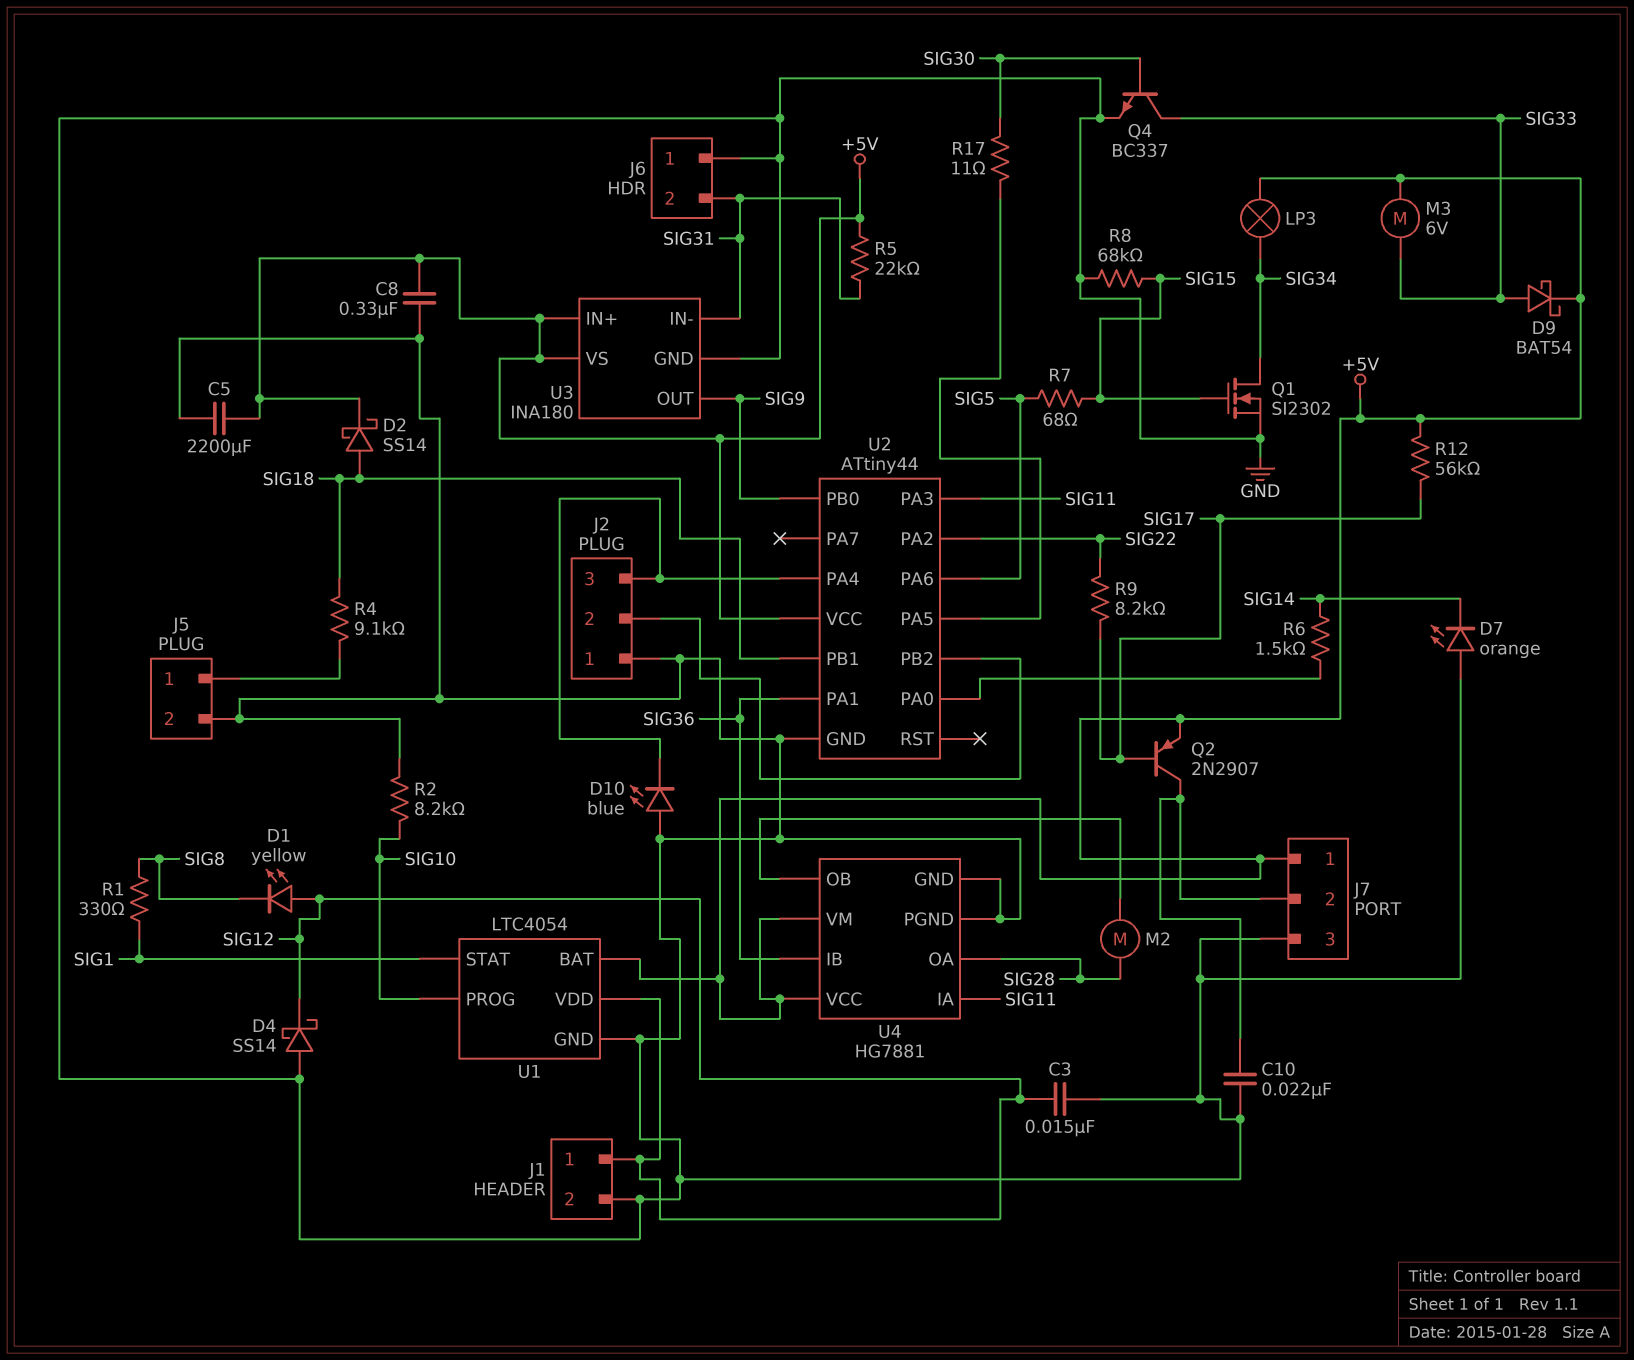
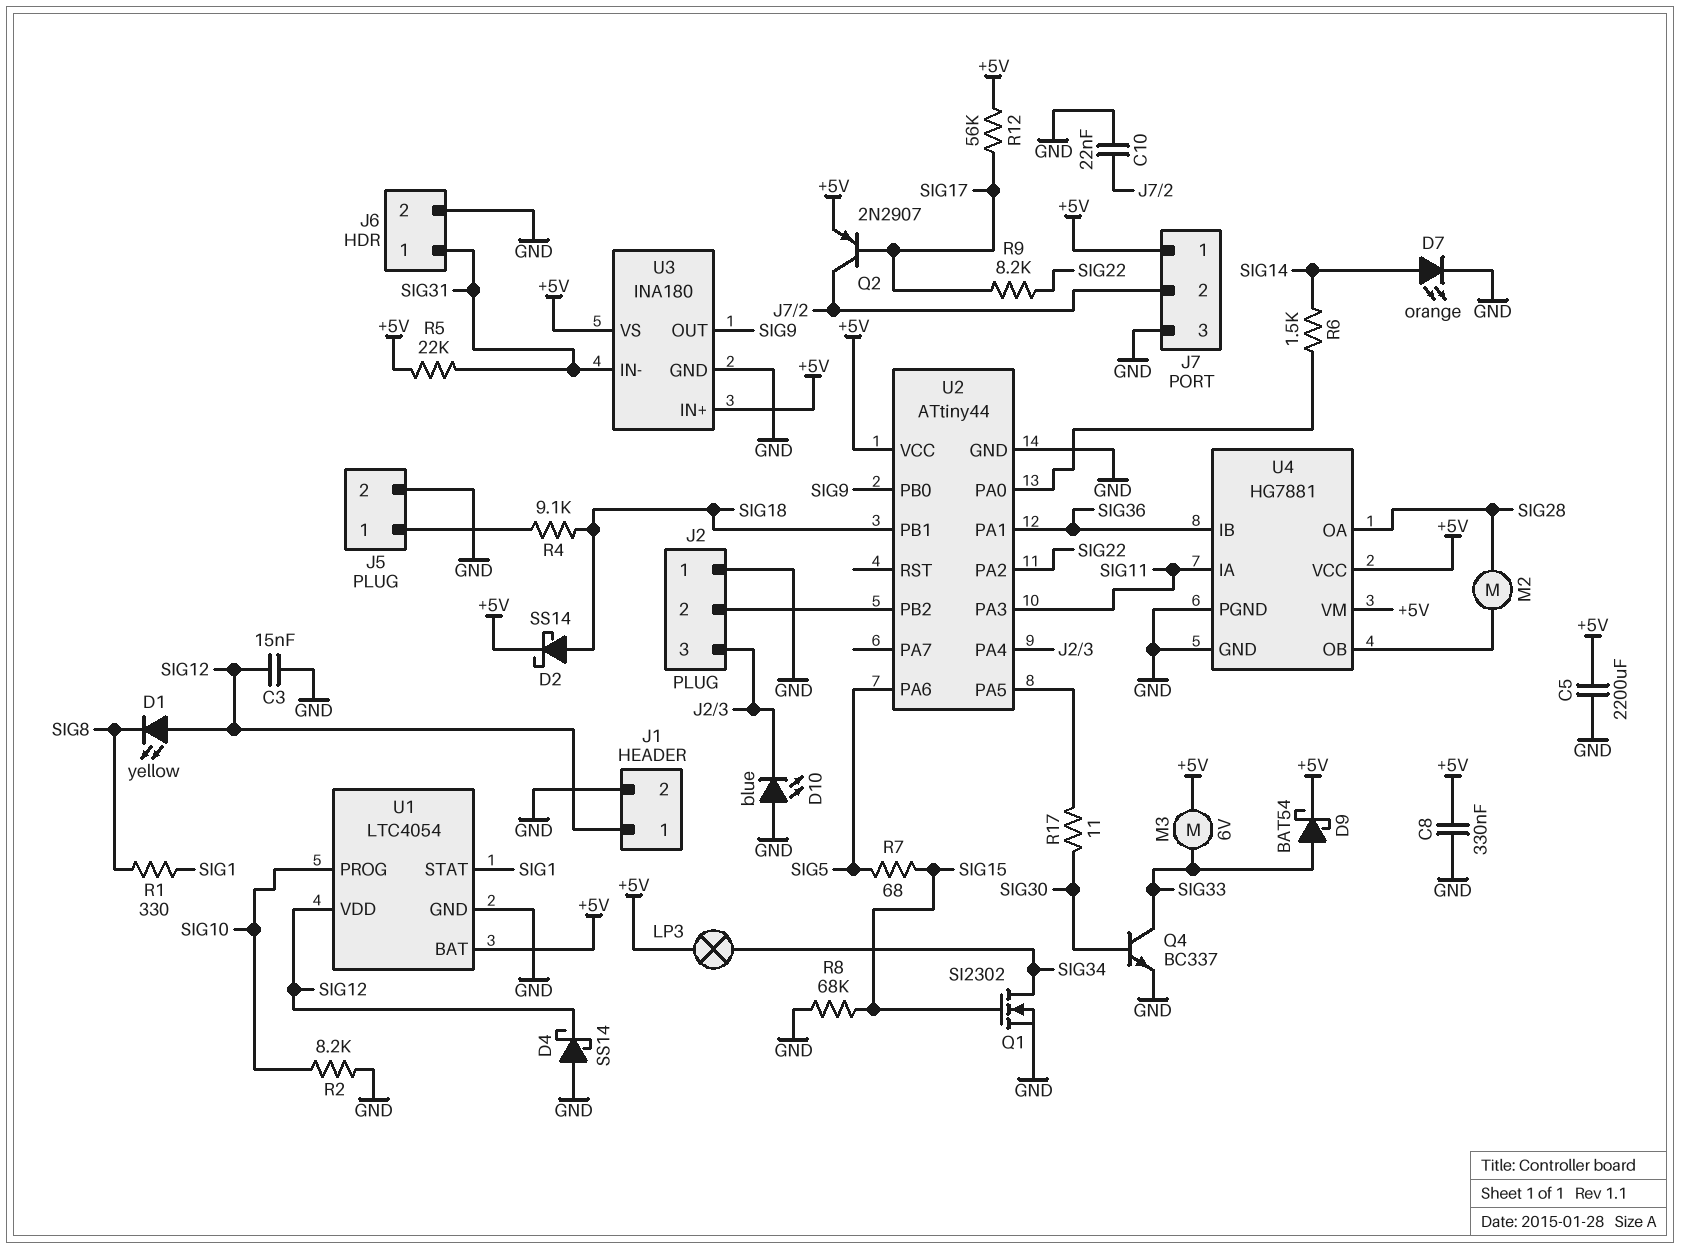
D7: LED orange (A GND, K SIG14) -> LED orange (A SIG14, K GND)
J6 pin 1: GND -> SIG31
J6 pin 2: SIG31 -> GND

